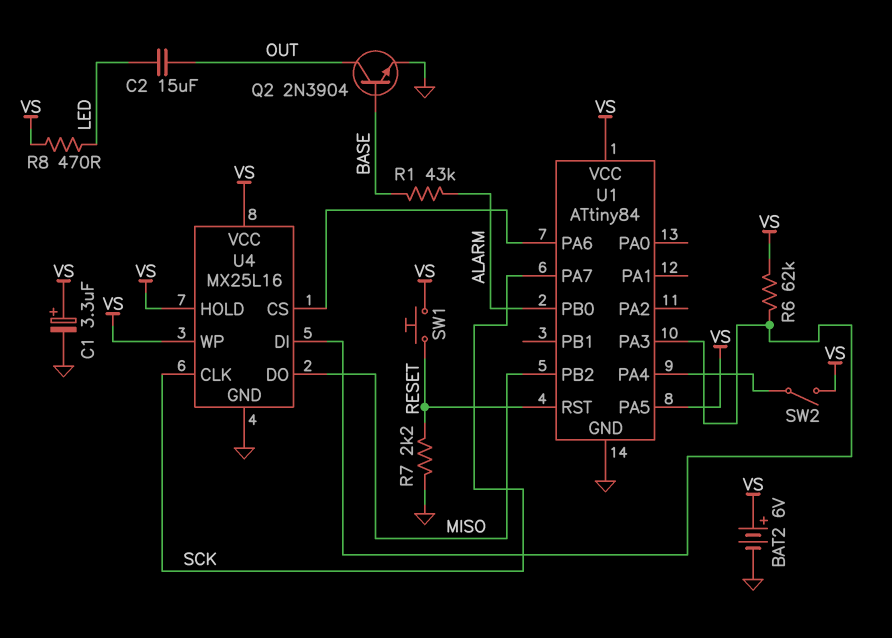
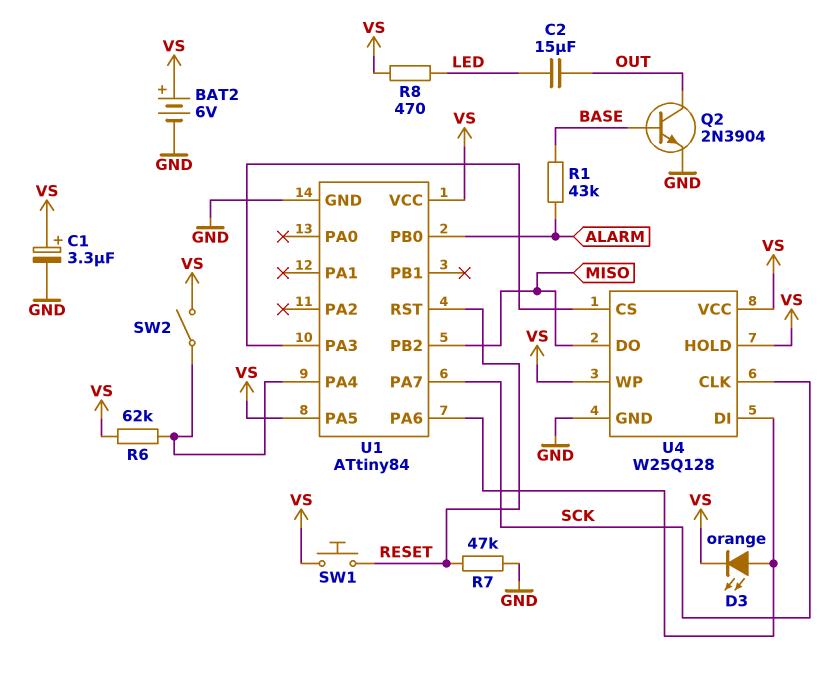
D3: none -> LED orange (A U1/PA6, K VS)
R6: 62k (U1/PA3, VS) -> 62k (U1/PA4, VS)
R7: 2.2k (GND, RESET) -> 47k (GND, RESET)
U4: MX25L16 -> W25Q128
U4 pin CS: U1/PA6 -> U1/PA3
U4 pin DI: U1/PA3 -> U1/PA6

